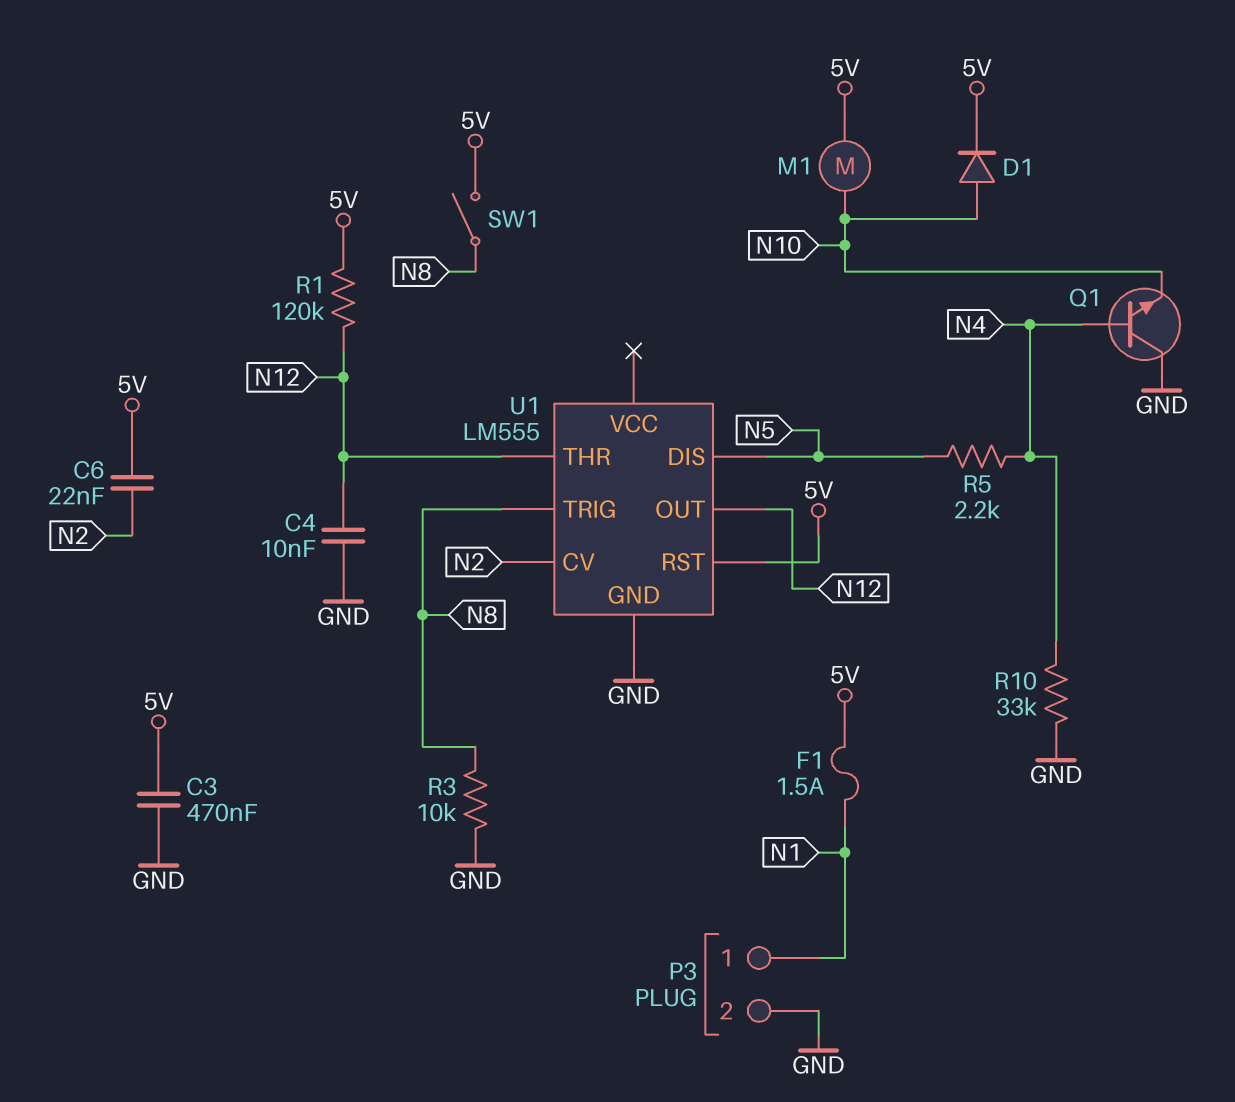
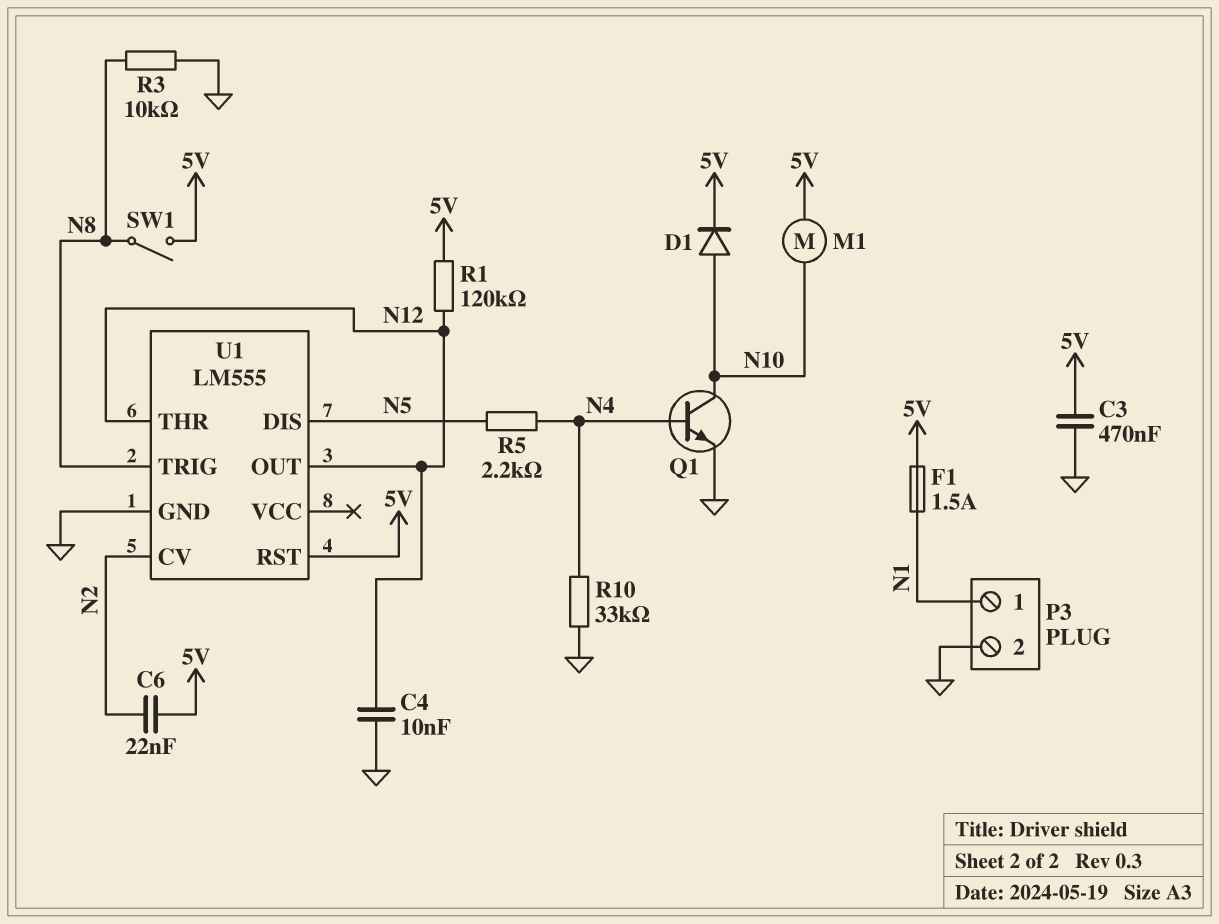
Q1: NPN (B N4, C GND, E N10) -> NPN (B N4, C N10, E GND)

